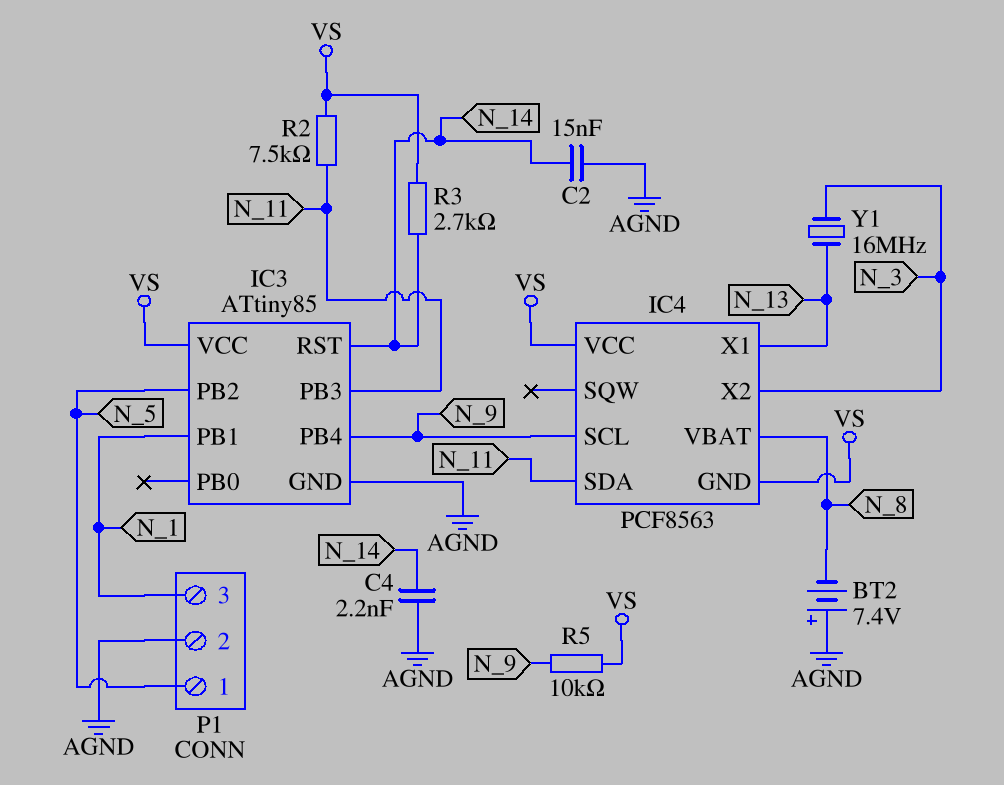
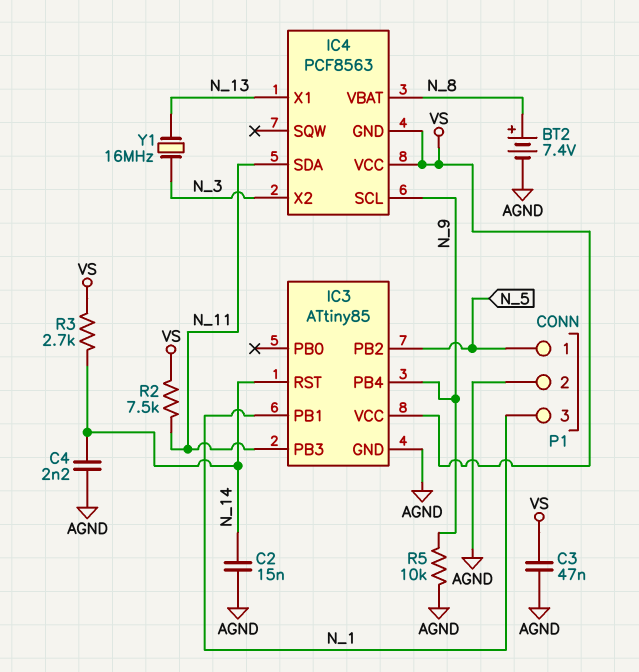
BT2: 7.4V (plus AGND, minus N_8) -> 7.4V (plus N_8, minus AGND)
C3: none -> 47nF (AGND, VS)
R5: 10k (N_9, VS) -> 10k (AGND, N_9)

